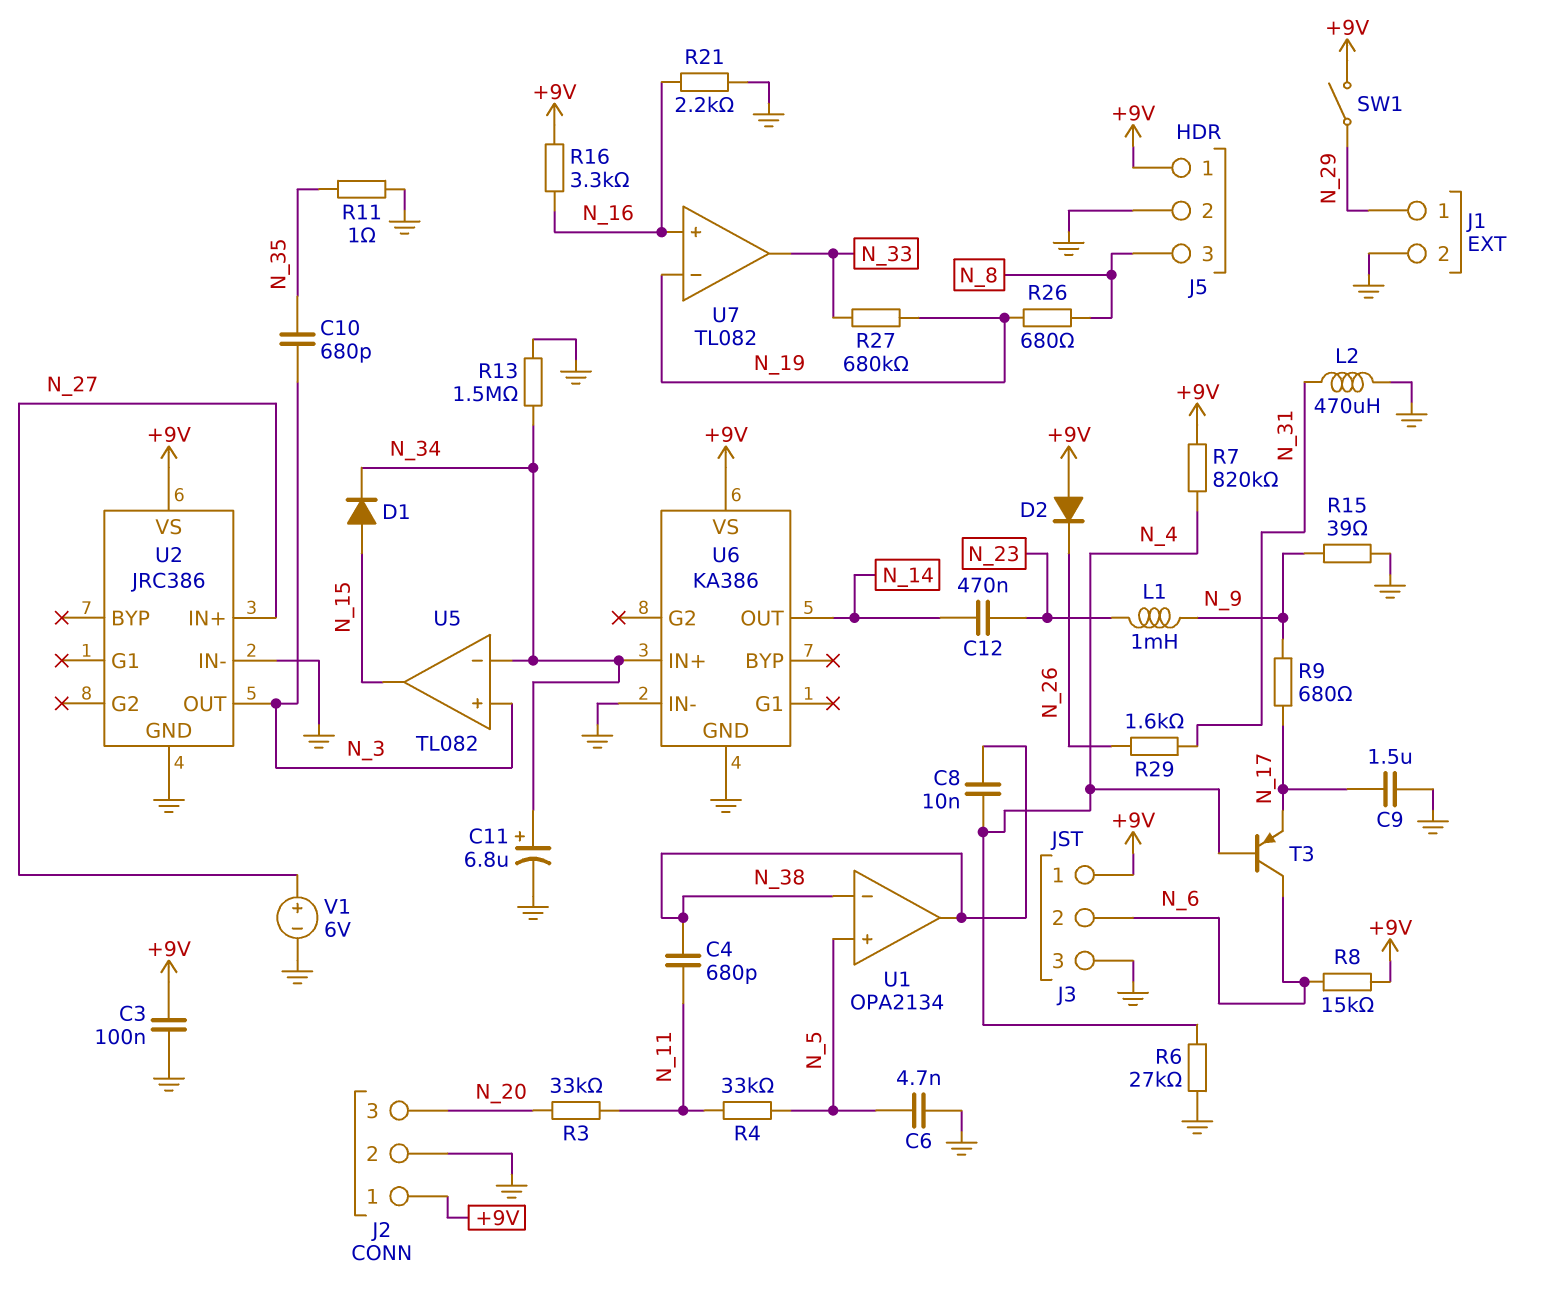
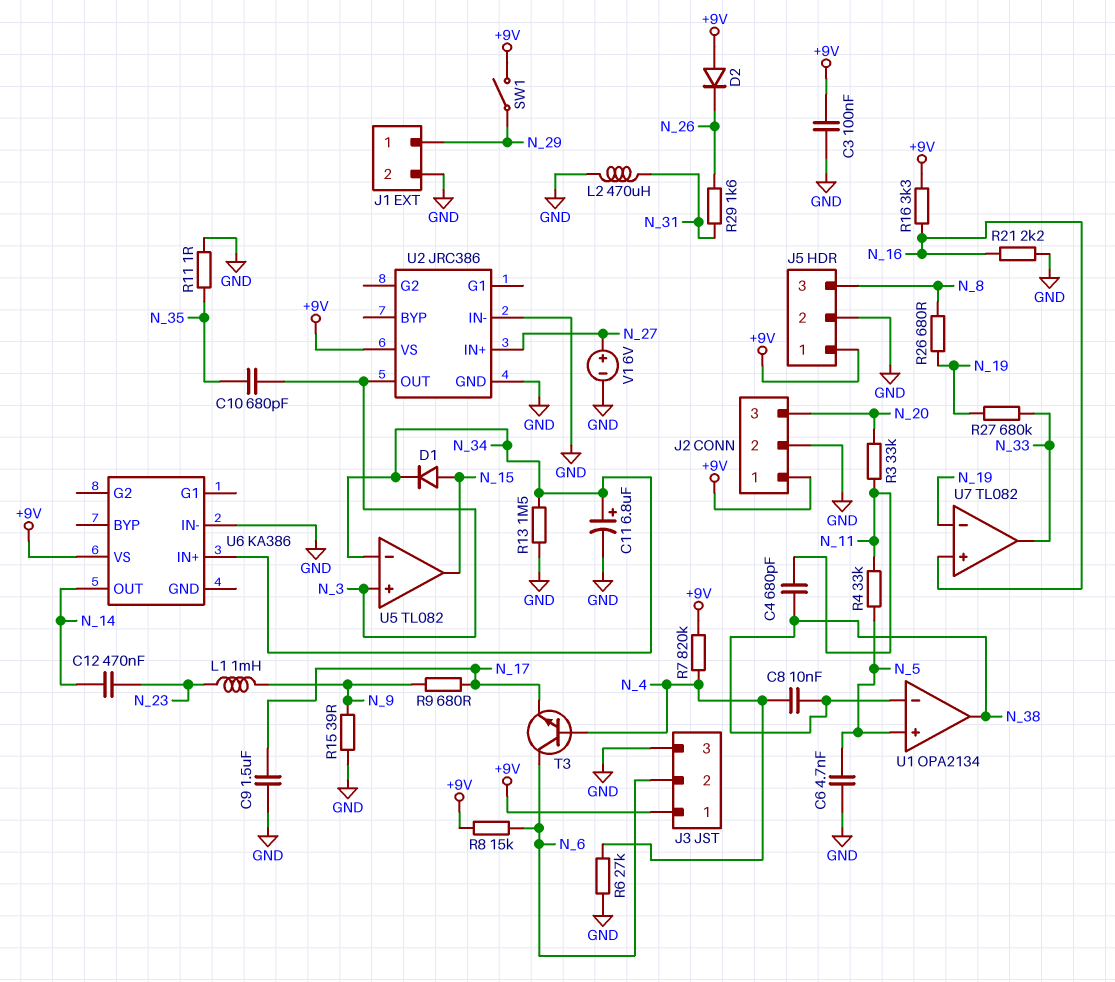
T3: PNP (B N_4, C N_6, E N_17) -> NPN (B N_4, C N_6, E N_17)
U6 pin GND: GND -> none

